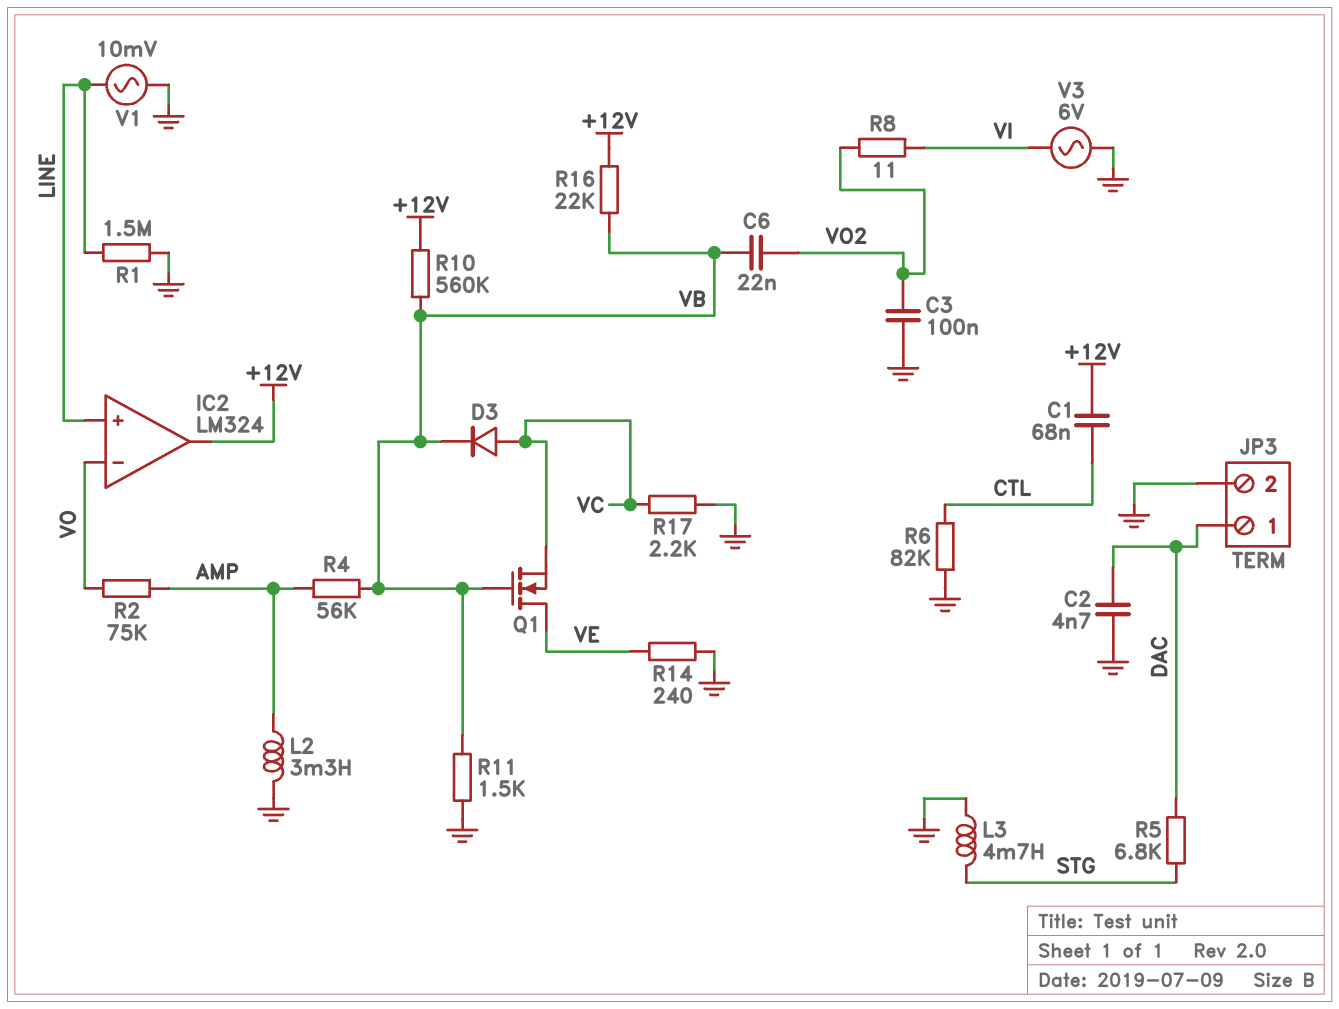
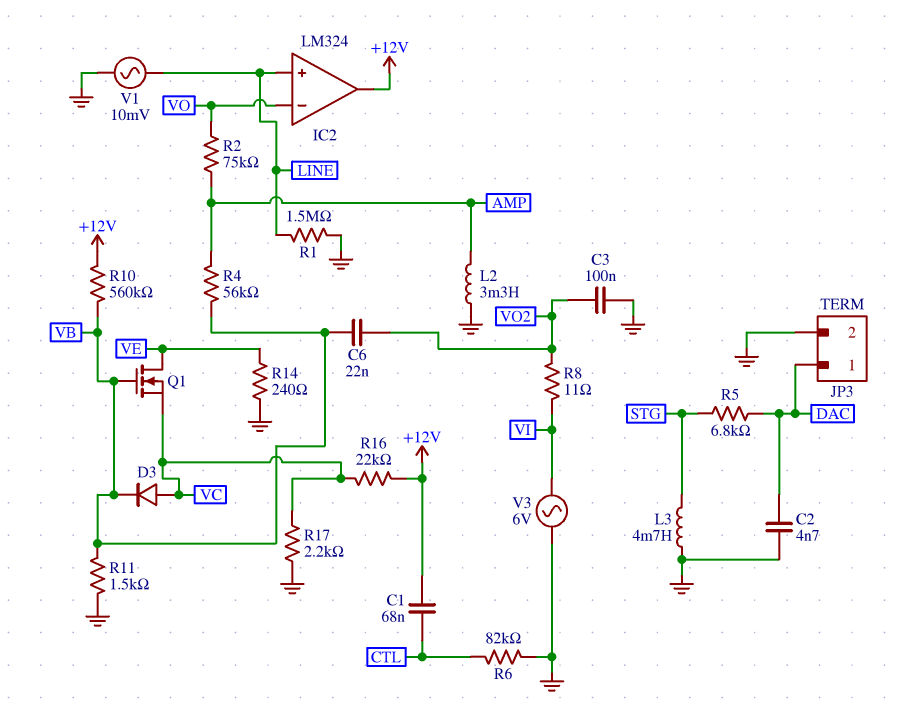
R16: 22k (+12V, VB) -> 22k (+12V, VC)

